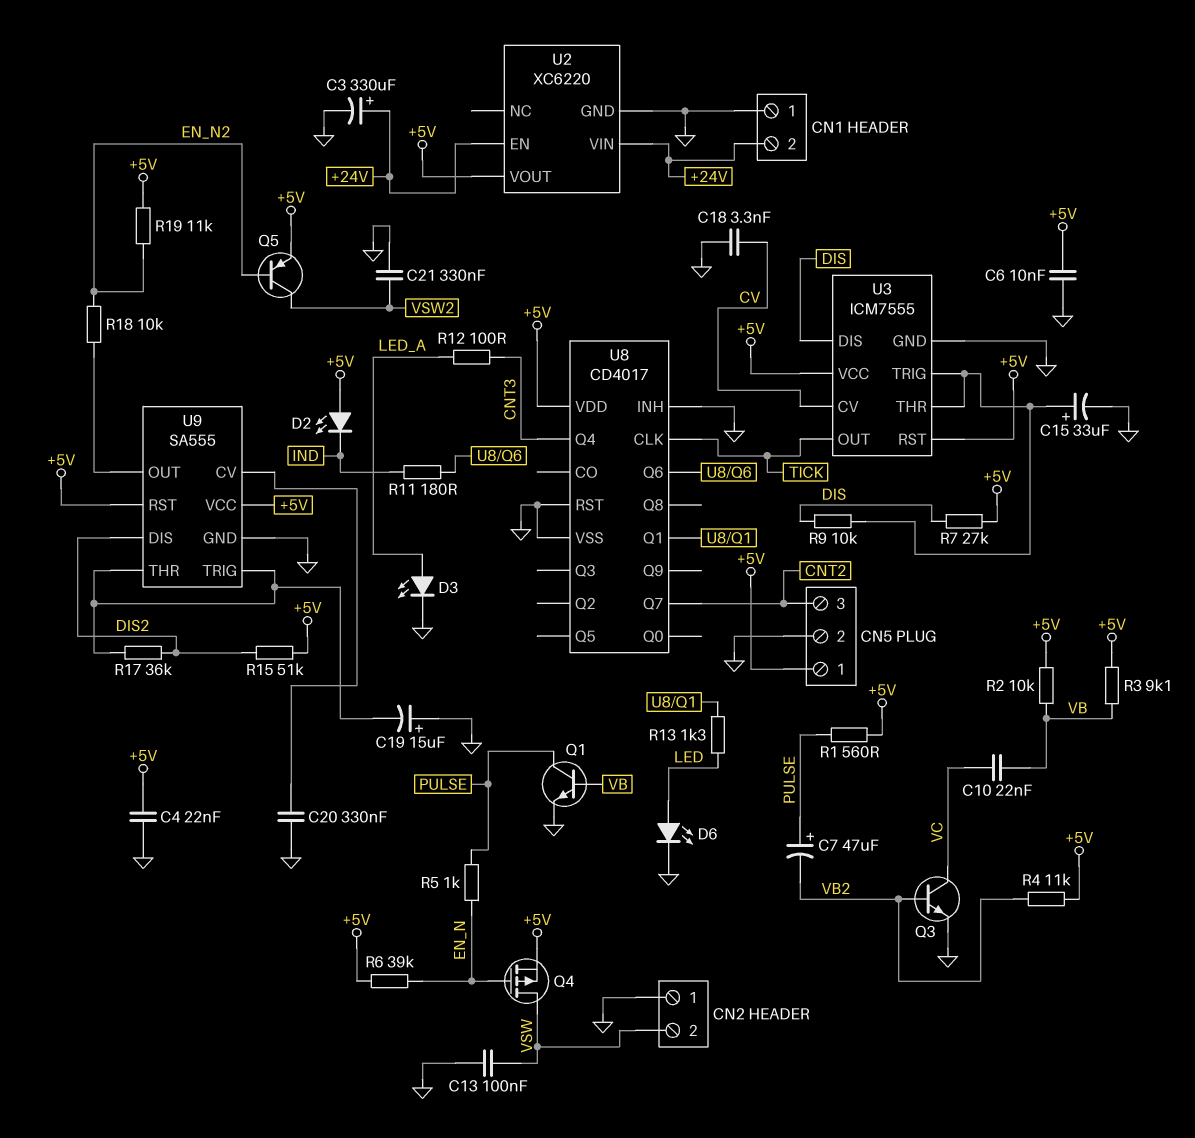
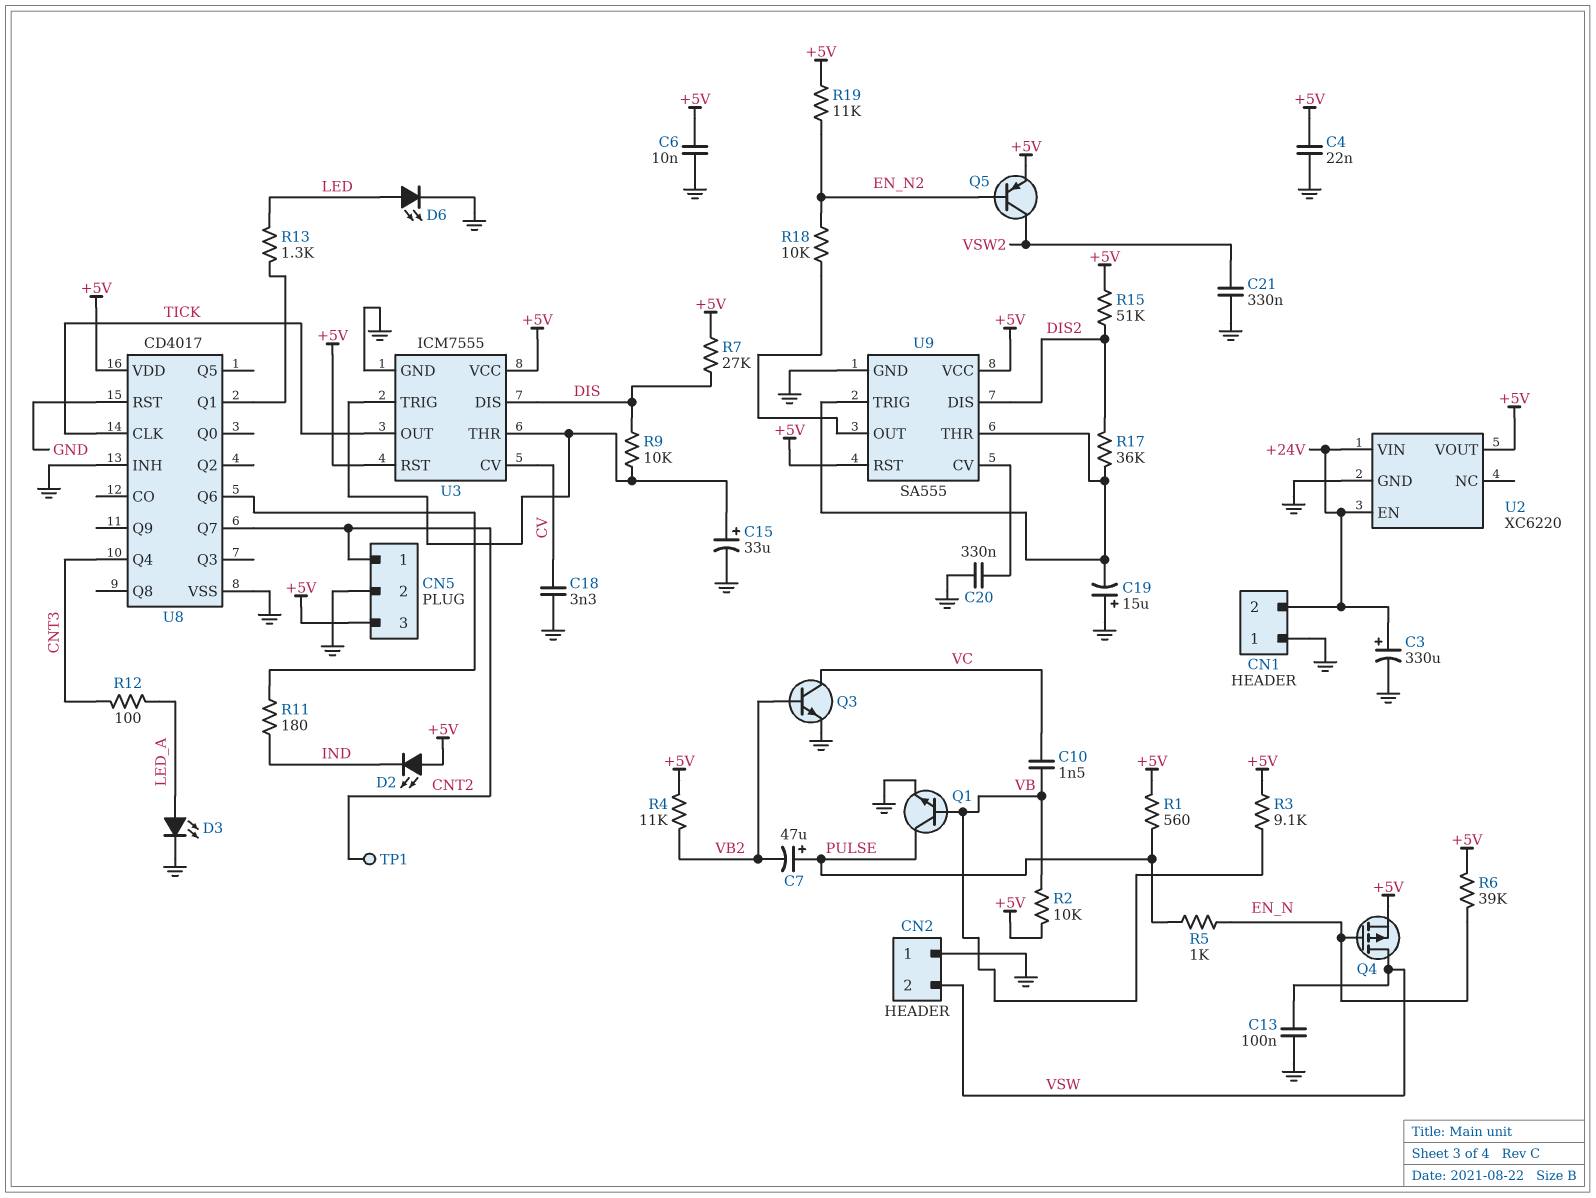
C10: 22nF (VB, VC) -> 1.5nF (VB, VC)
CN5 pin 1: +5V -> CNT2
CN5 pin 3: CNT2 -> +5V
TP1: none -> test point (CNT2)

